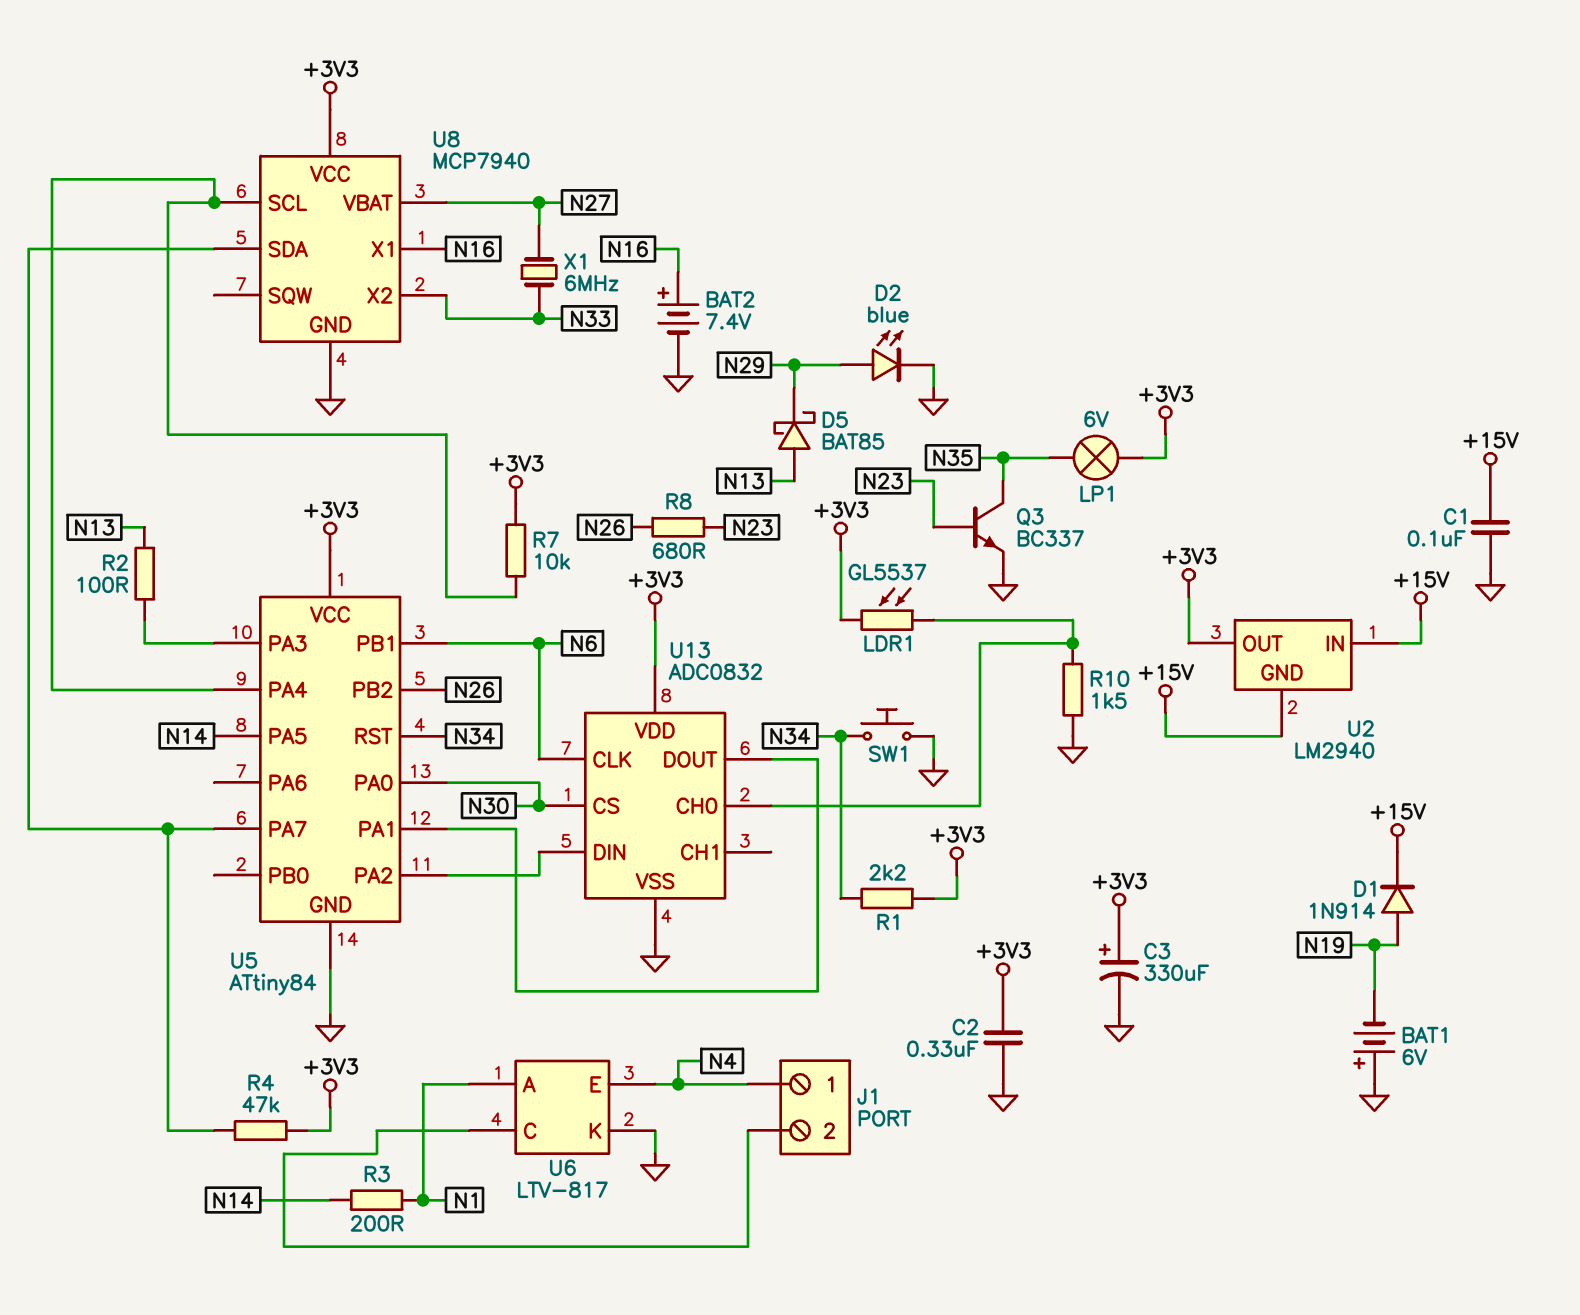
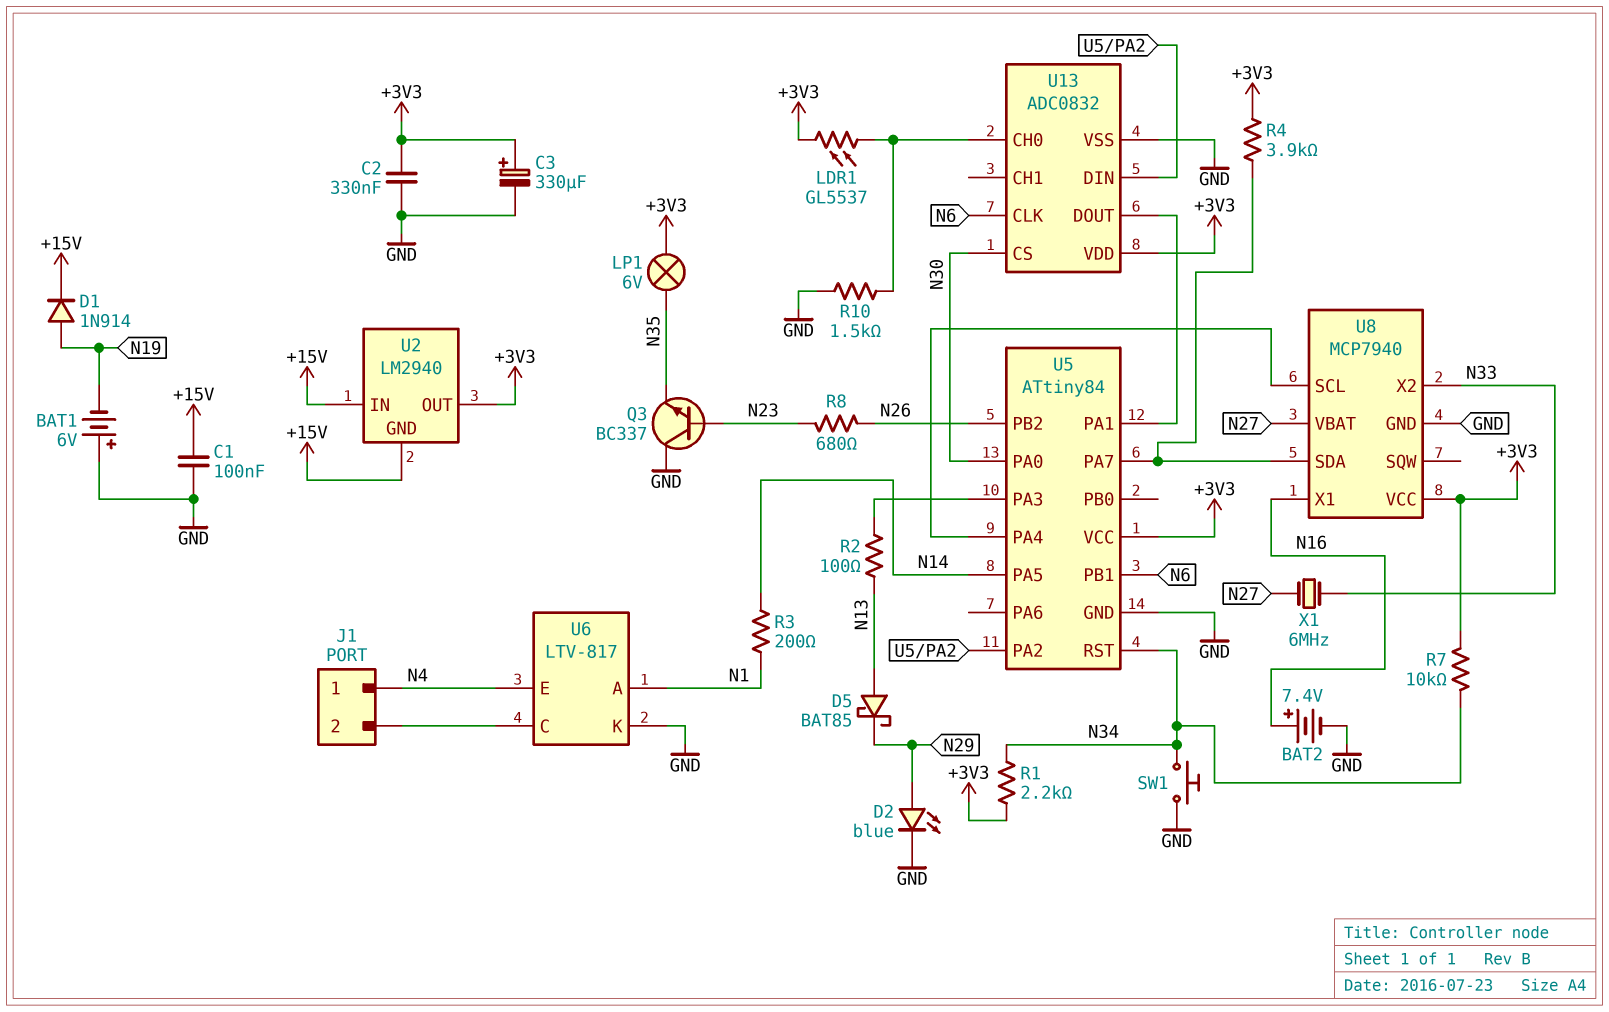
Q3: NPN BC337 (B N23, C N35, E GND) -> NPN BC337 (B N23, C GND, E N35)
R4: 47k (+3V3, U5/PA7) -> 3.9k (+3V3, U5/PA7)
R7: 10k (+3V3, U5/PA4) -> 10k (+3V3, N34)

